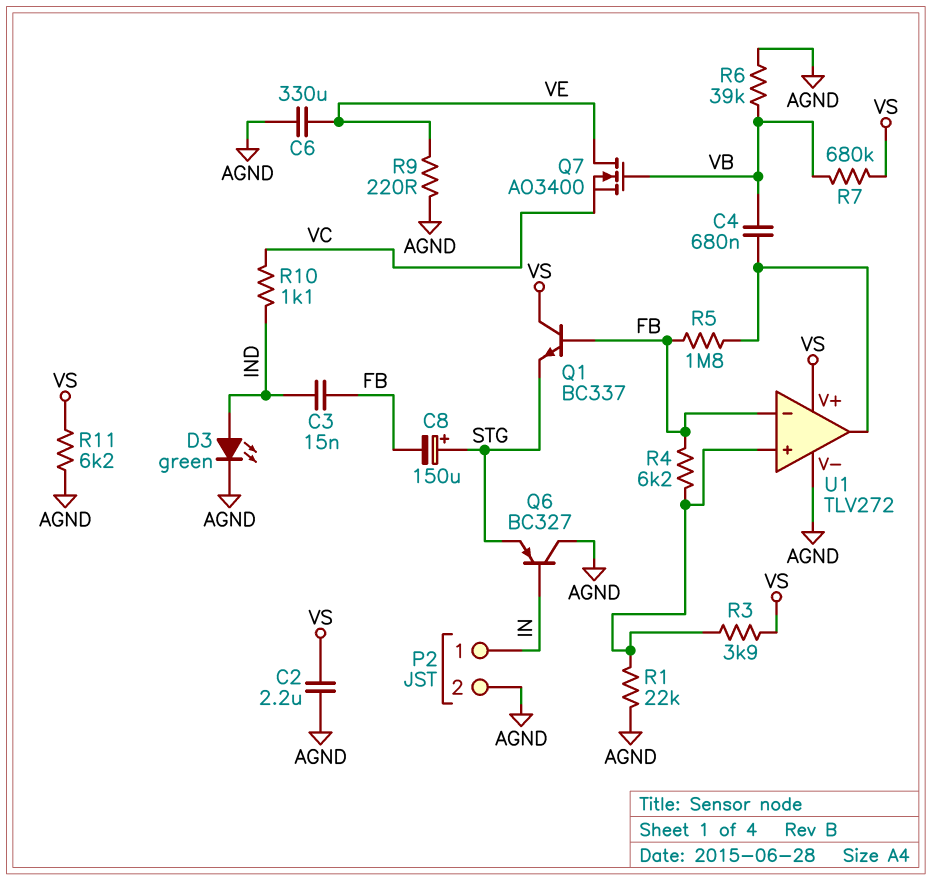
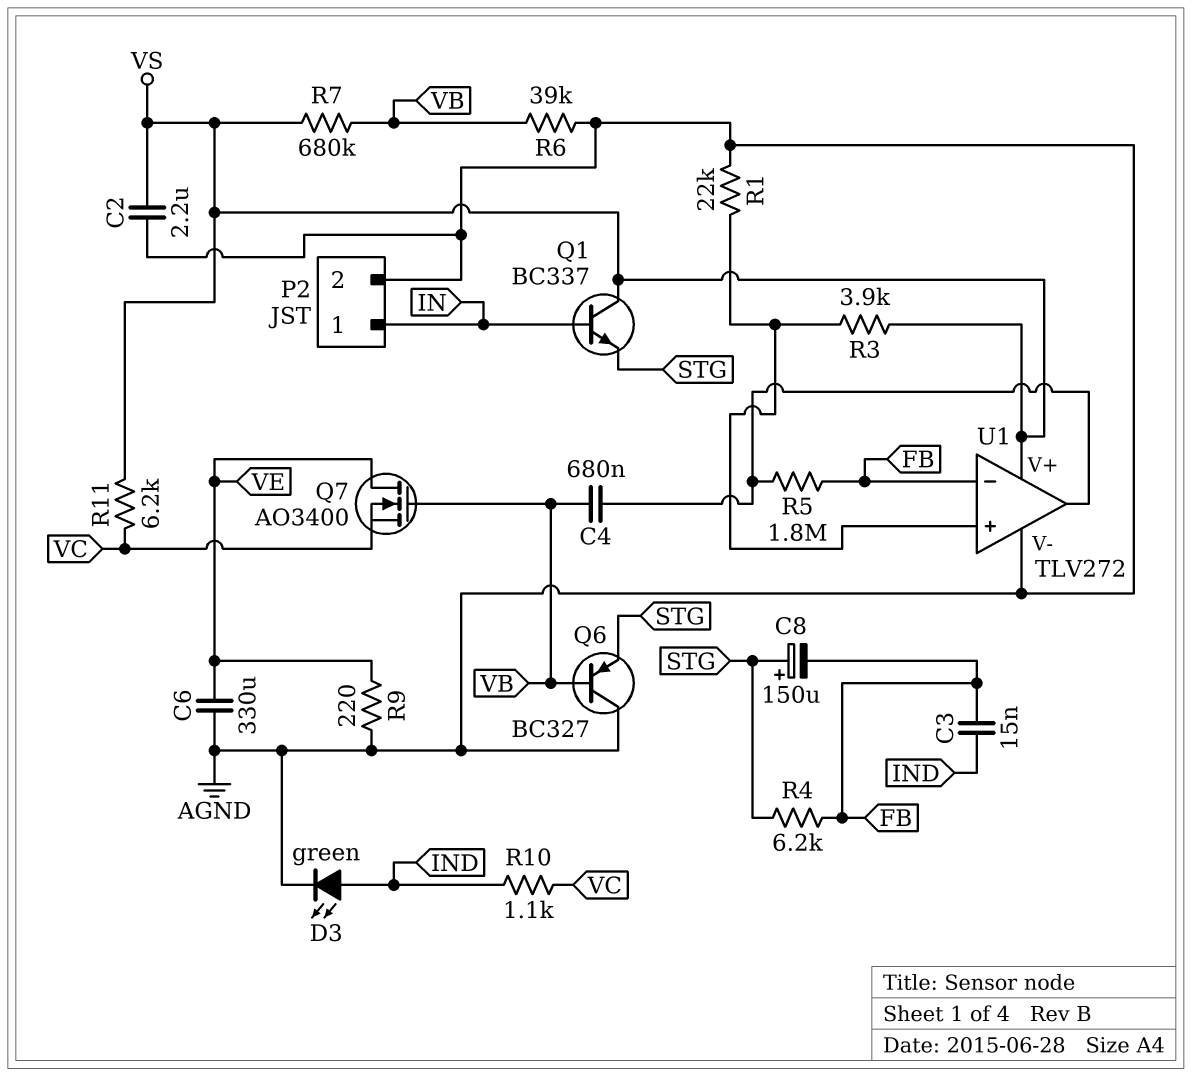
Q1: NPN BC337 (B FB, C VS, E STG) -> NPN BC337 (B IN, C VS, E STG)
Q6: PNP BC327 (B IN, C AGND, E STG) -> PNP BC327 (B VB, C AGND, E STG)
R4: 6.2k (FB, U1/in+) -> 6.2k (FB, STG)
R11: 6.2k (AGND, VS) -> 6.2k (VC, VS)

